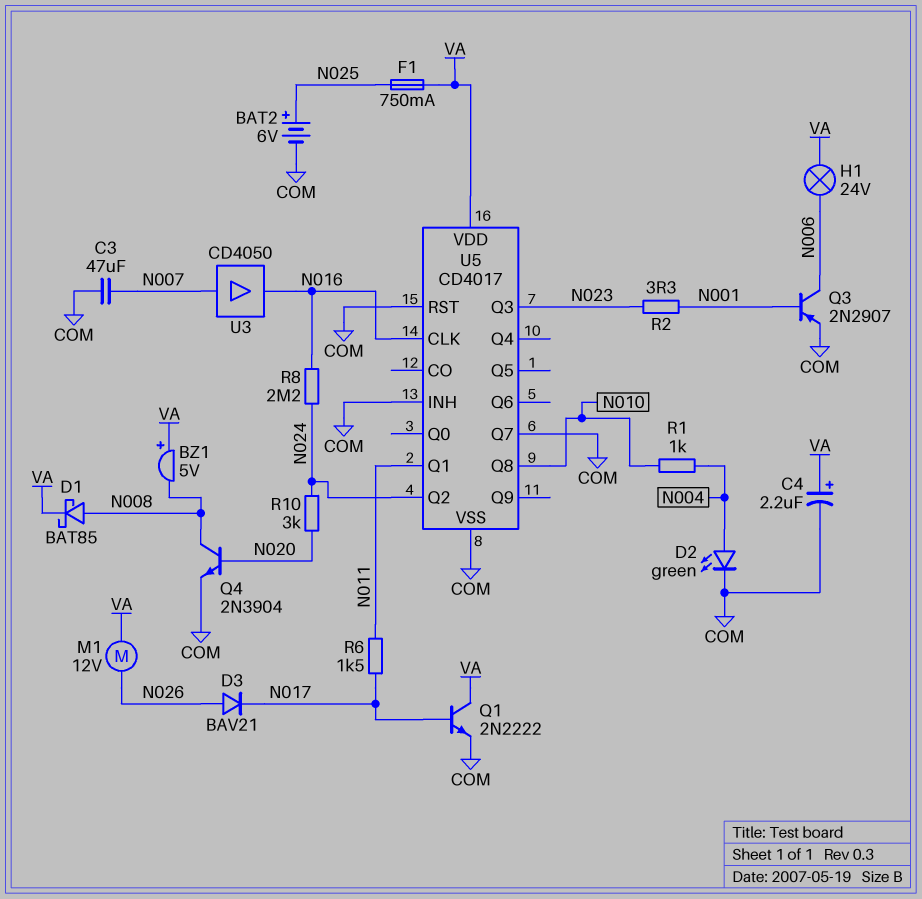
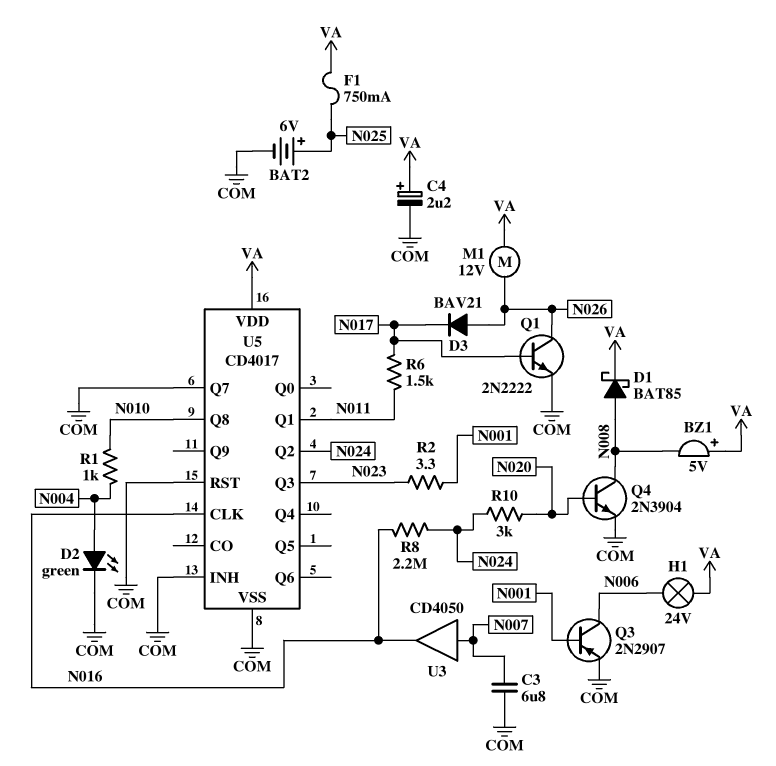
C3: 47uF (COM, N007) -> 6.8uF (COM, N007)
Q1: NPN 2N2222 (B N017, C VA, E COM) -> NPN 2N2222 (B N017, C N026, E COM)

